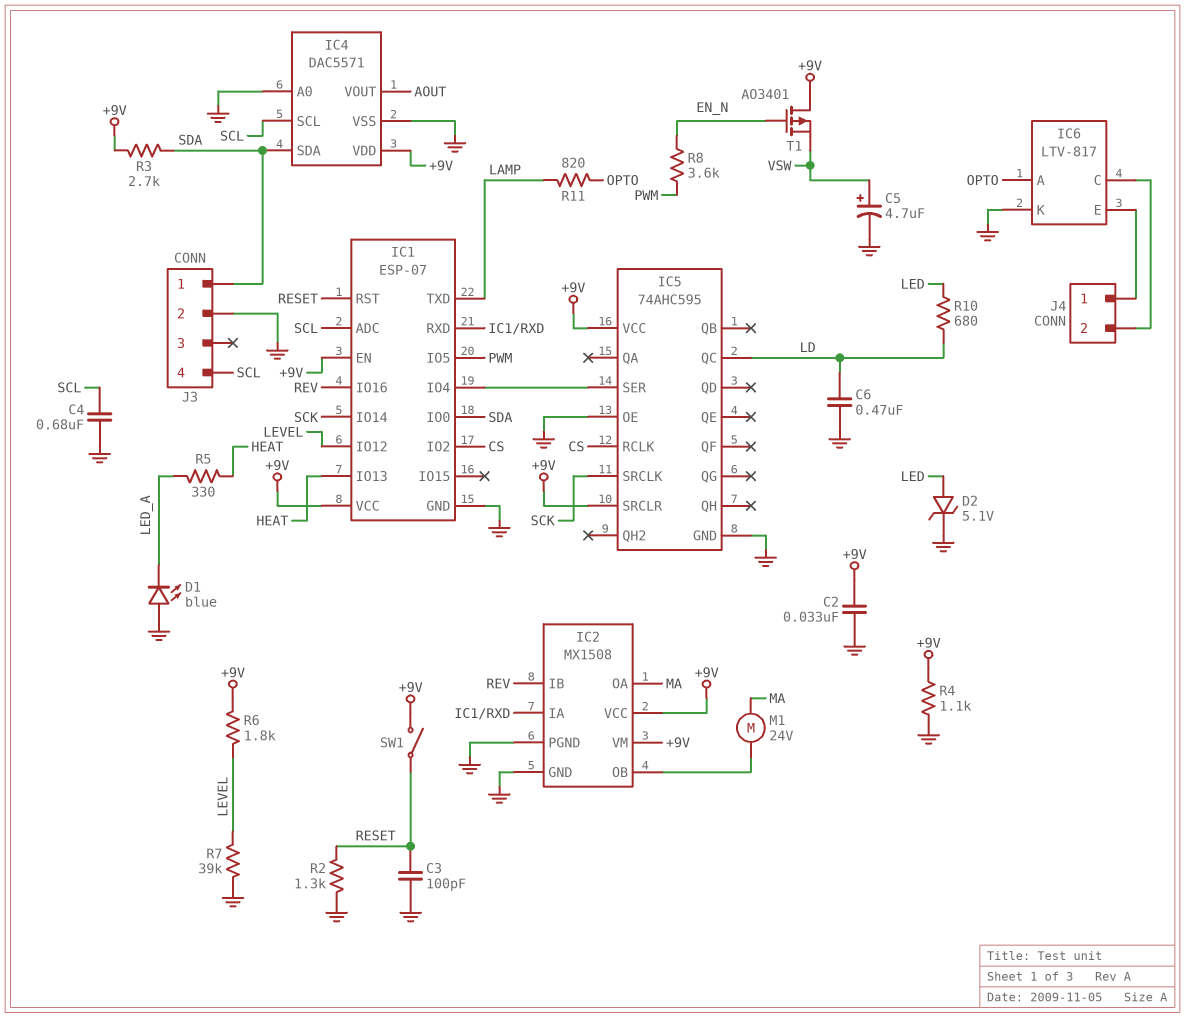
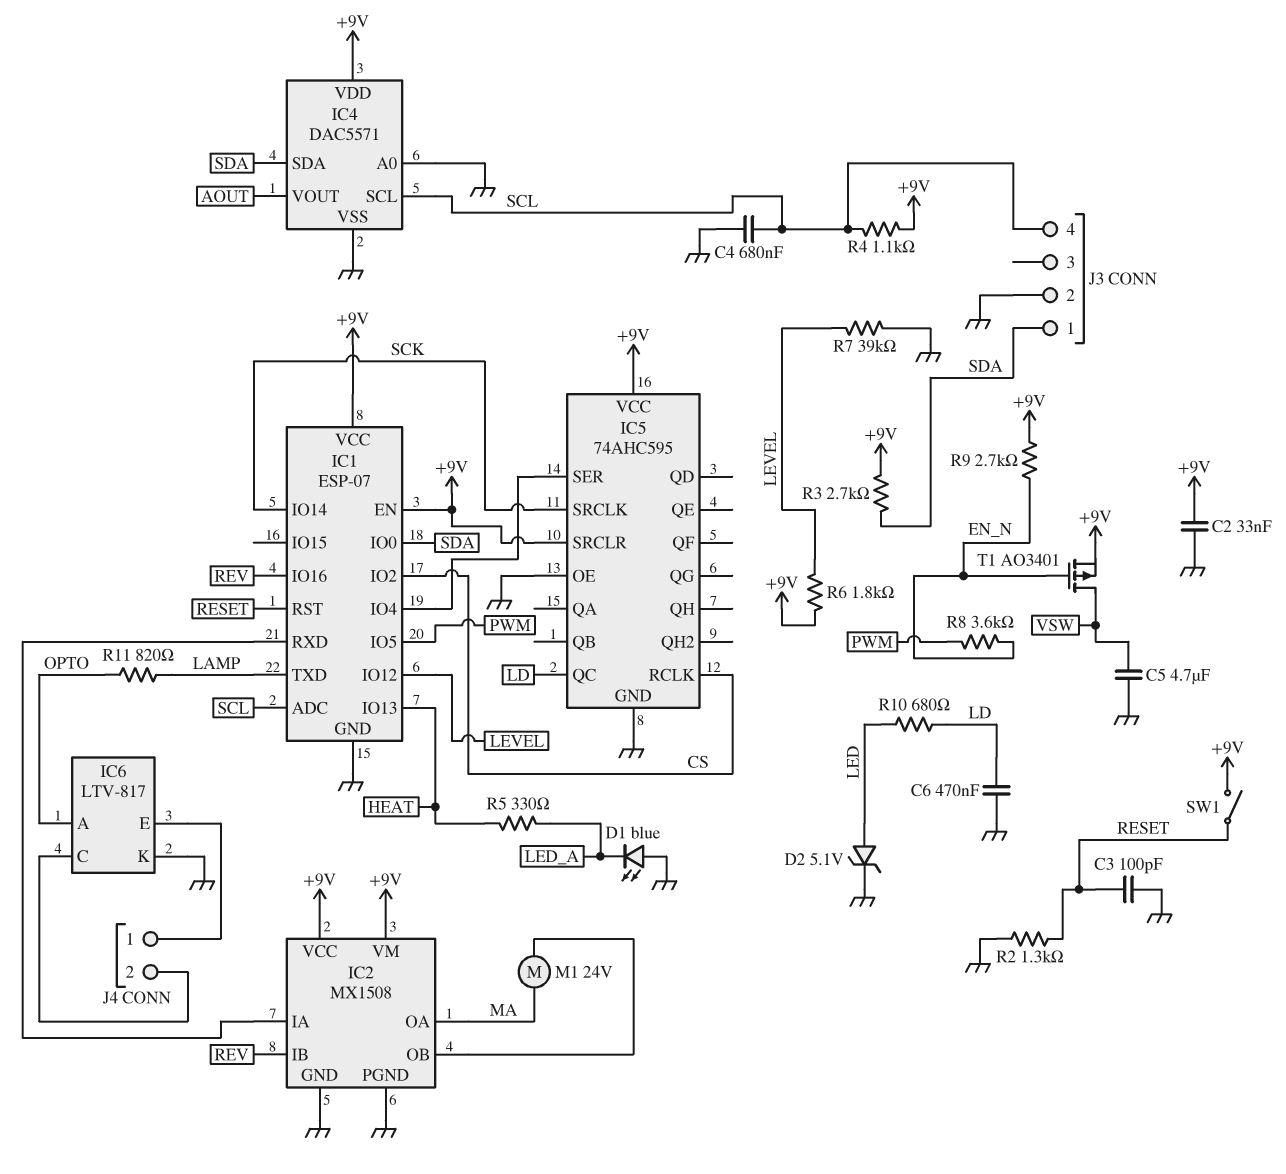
C5: 4.7uF (plus VSW, minus GND) -> 4.7uF (GND, VSW)
R4: 1.1k (+9V, GND) -> 1.1k (+9V, SCL)
R9: none -> 2.7k (+9V, EN_N)
T1: PMOS AO3401 (G EN_N, D +9V, S VSW) -> PMOS AO3401 (G EN_N, D VSW, S +9V)

